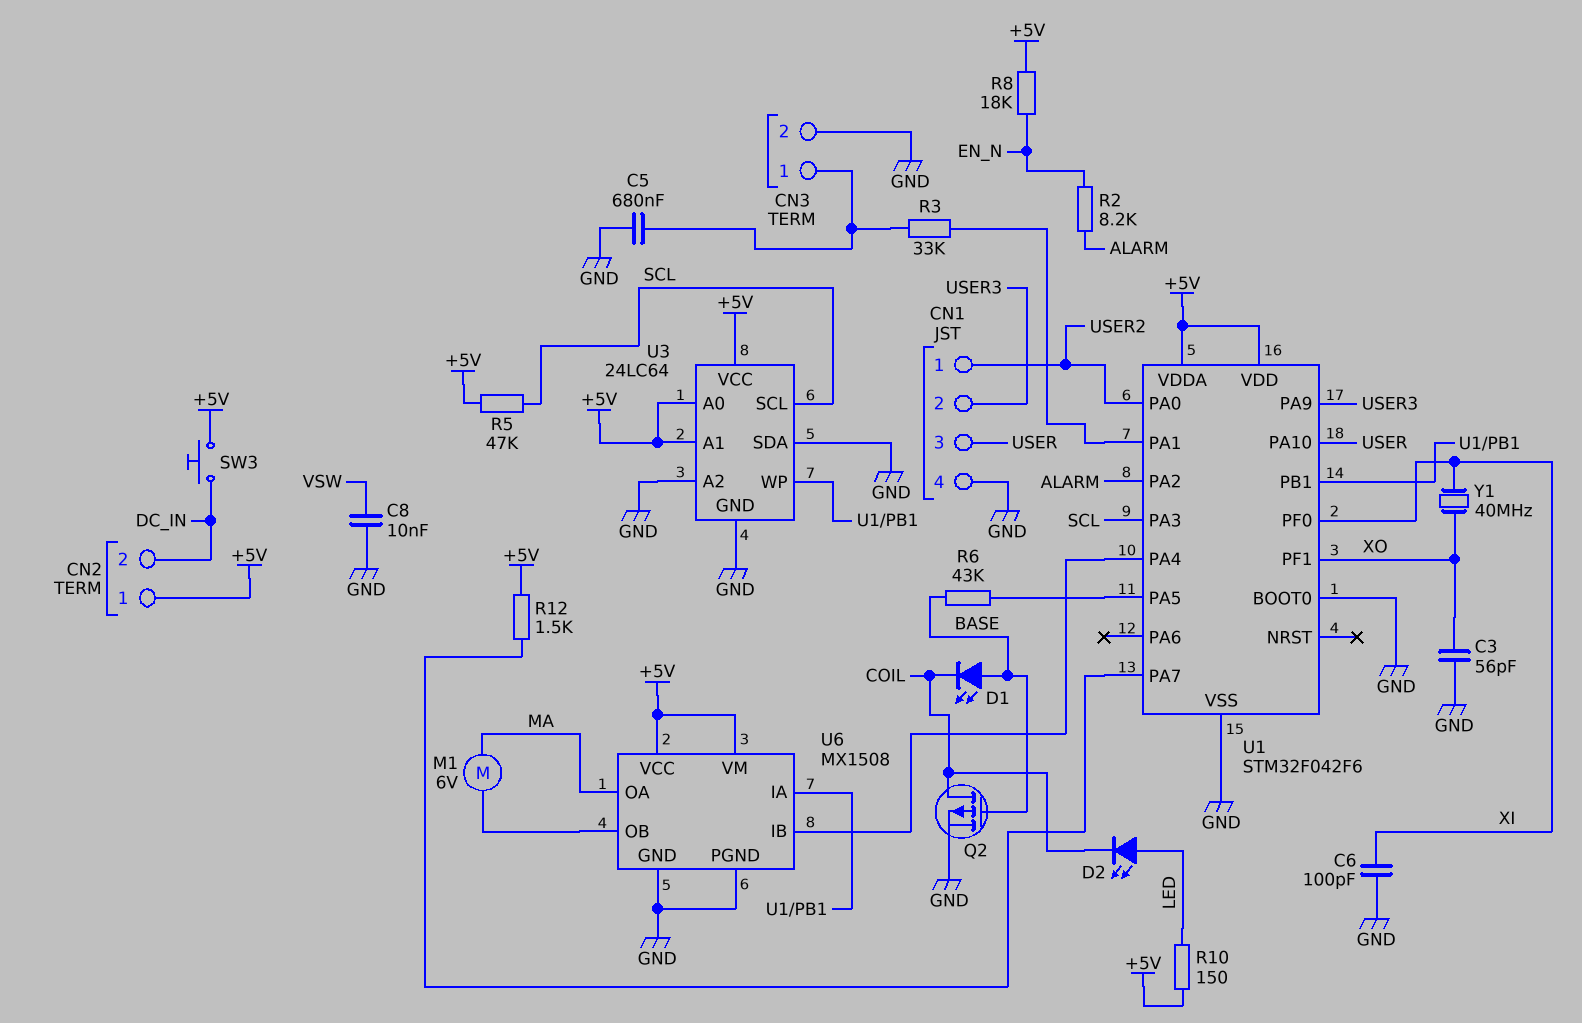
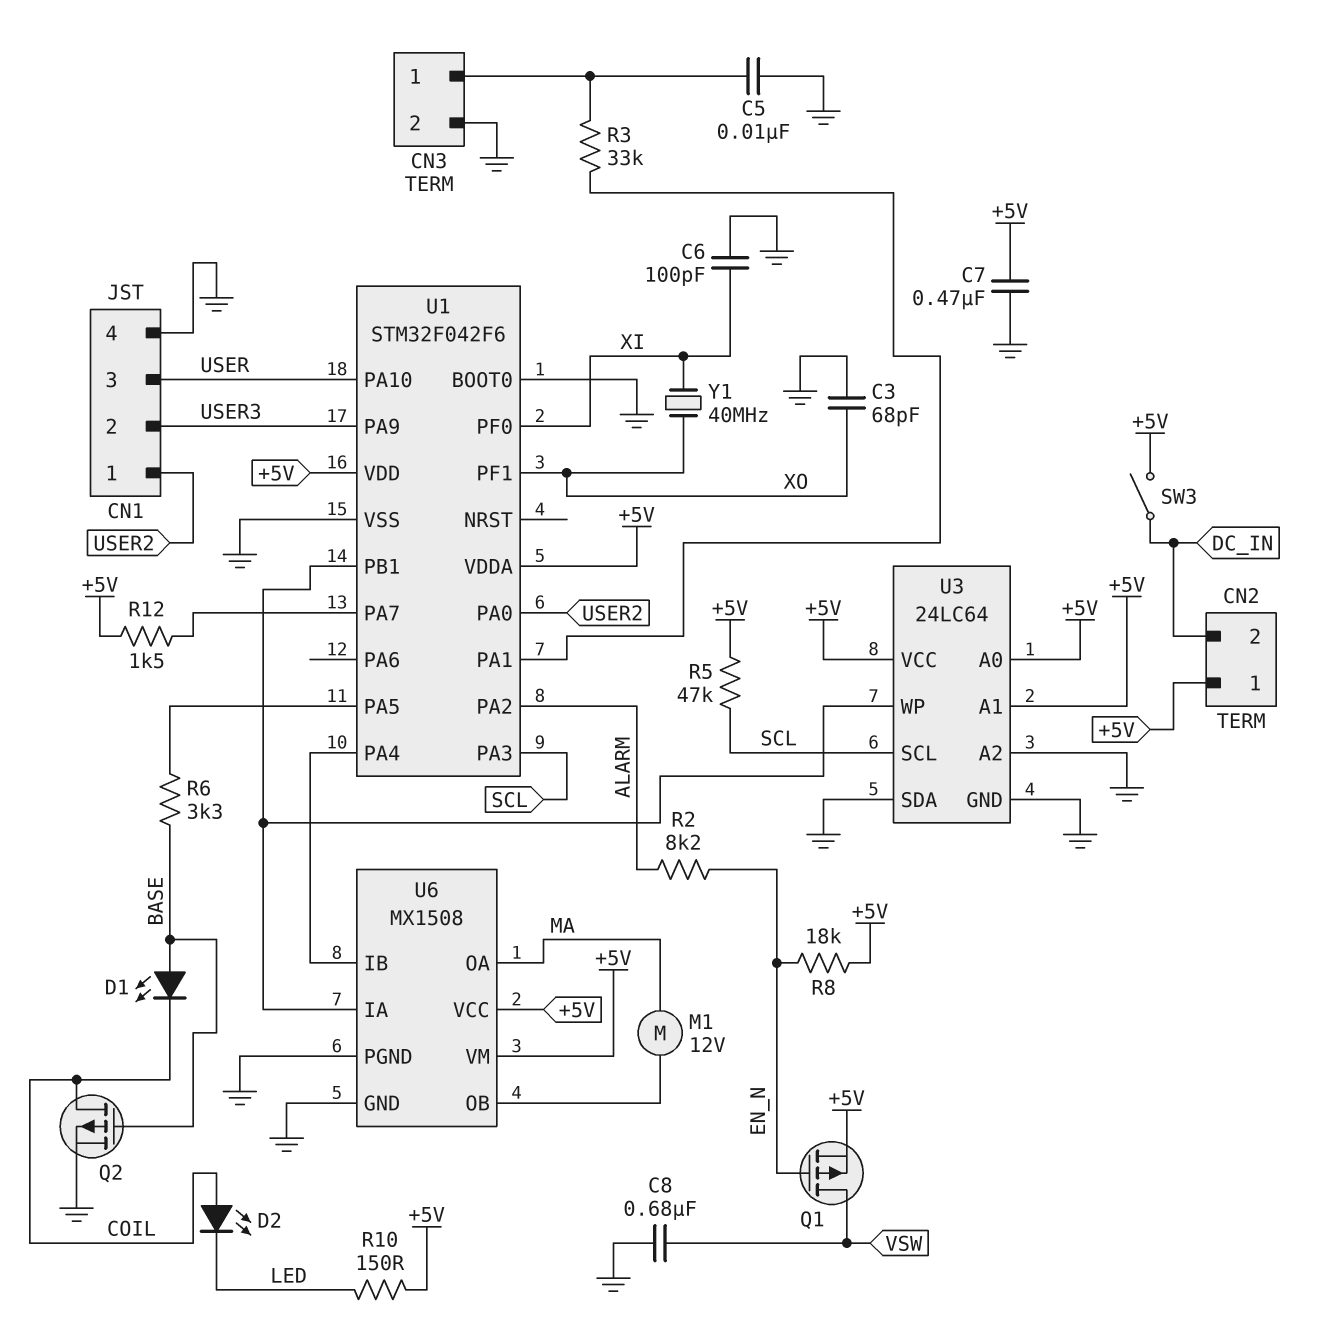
C3: 56pF (GND, XO) -> 68pF (GND, XO)
C5: 680nF (CN3/1, GND) -> 10nF (CN3/1, GND)
C7: none -> 470nF (+5V, GND)
C8: 10nF (GND, VSW) -> 680nF (GND, VSW)
D2: LED (A LED, K COIL) -> LED (A COIL, K LED)
M1: motor 6V (MA, U6/OB) -> motor 12V (MA, U6/OB)
Q1: none -> PMOS (G EN_N, D VSW, S +5V)
R6: 43k (BASE, U1/PA5) -> 3.3k (BASE, U1/PA5)
SW3: button (+5V, DC_IN) -> switch (+5V, DC_IN)

